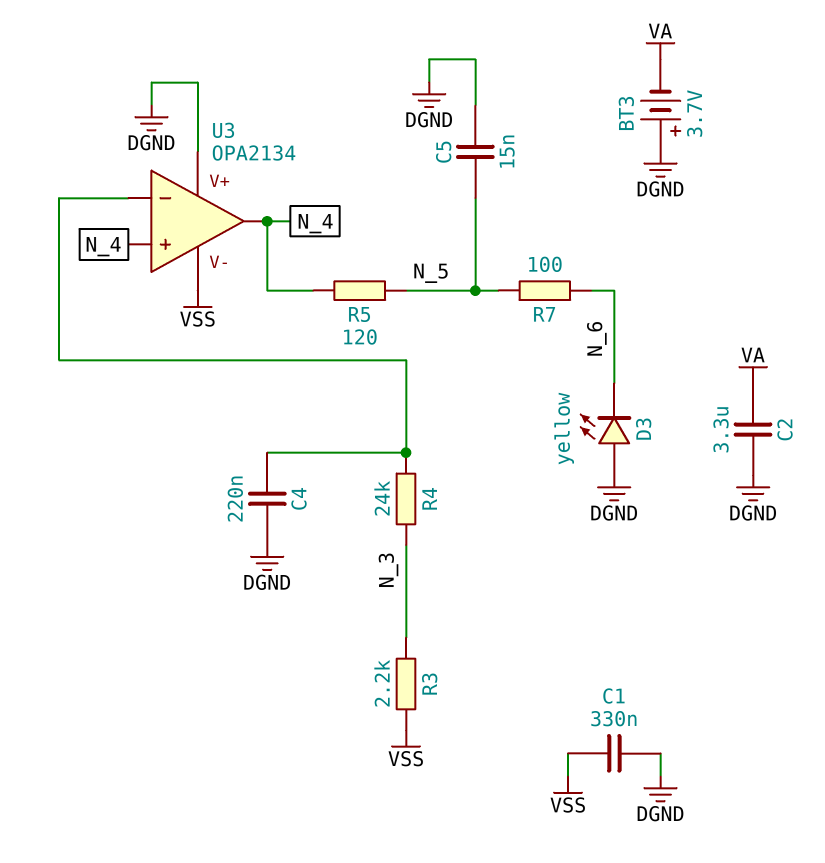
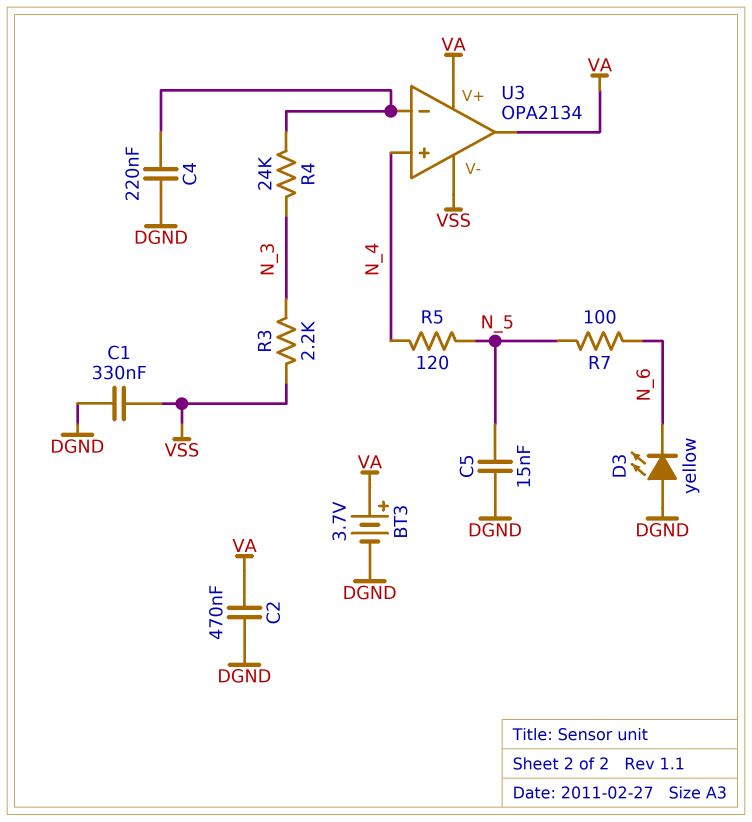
BT3: 3.7V (plus DGND, minus VA) -> 3.7V (plus VA, minus DGND)
C2: 3.3uF (DGND, VA) -> 470nF (DGND, VA)
U3 pin V+: DGND -> VA
U3 pin out: N_4 -> VA

